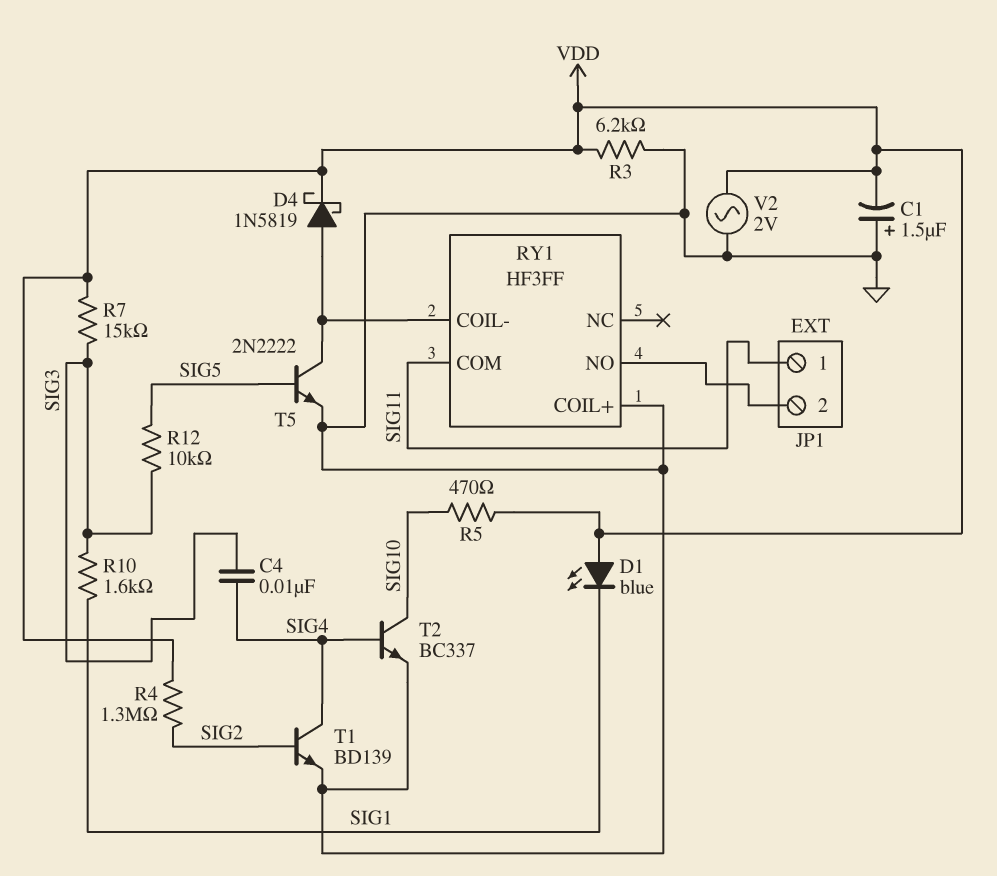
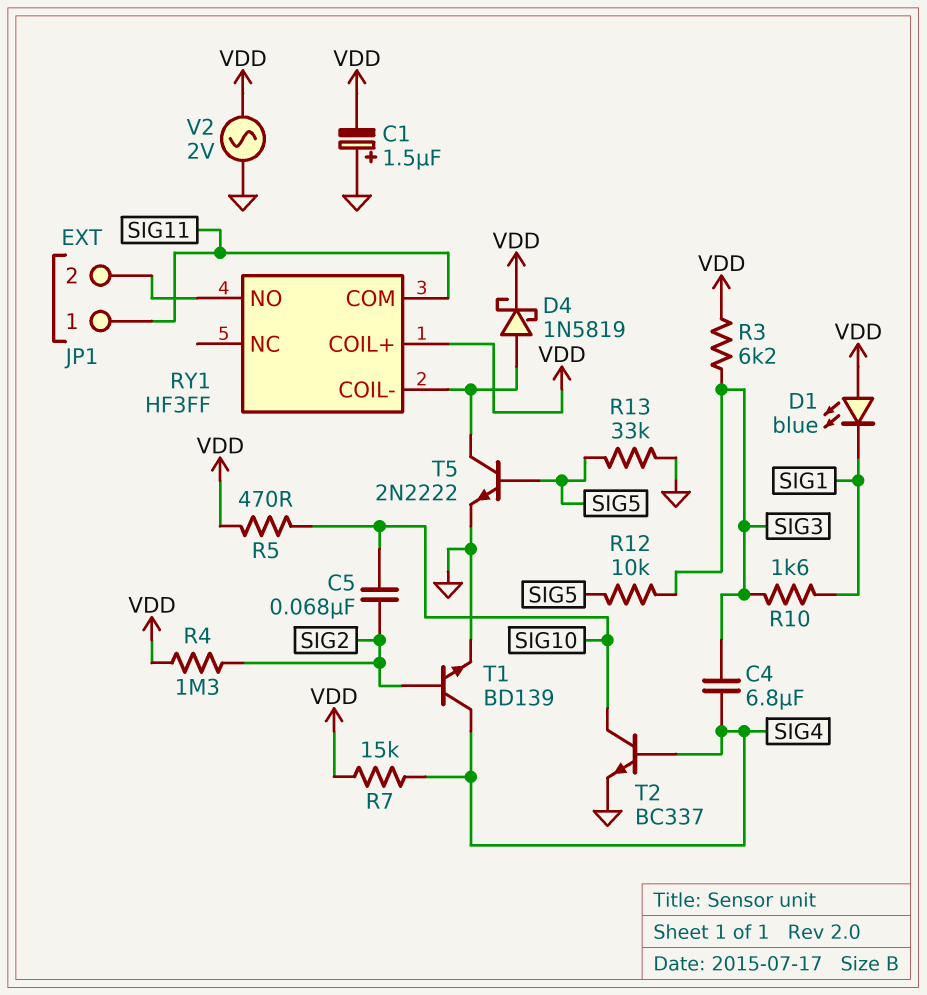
C4: 10nF (SIG3, SIG4) -> 6.8uF (SIG3, SIG4)
C5: none -> 68nF (SIG2, SIG10)
R3: 6.2k (GND, VDD) -> 6.2k (SIG3, VDD)
R7: 15k (SIG3, VDD) -> 15k (SIG4, VDD)
R13: none -> 33k (GND, SIG5)
RY1 pin COIL+: GND -> VDD

